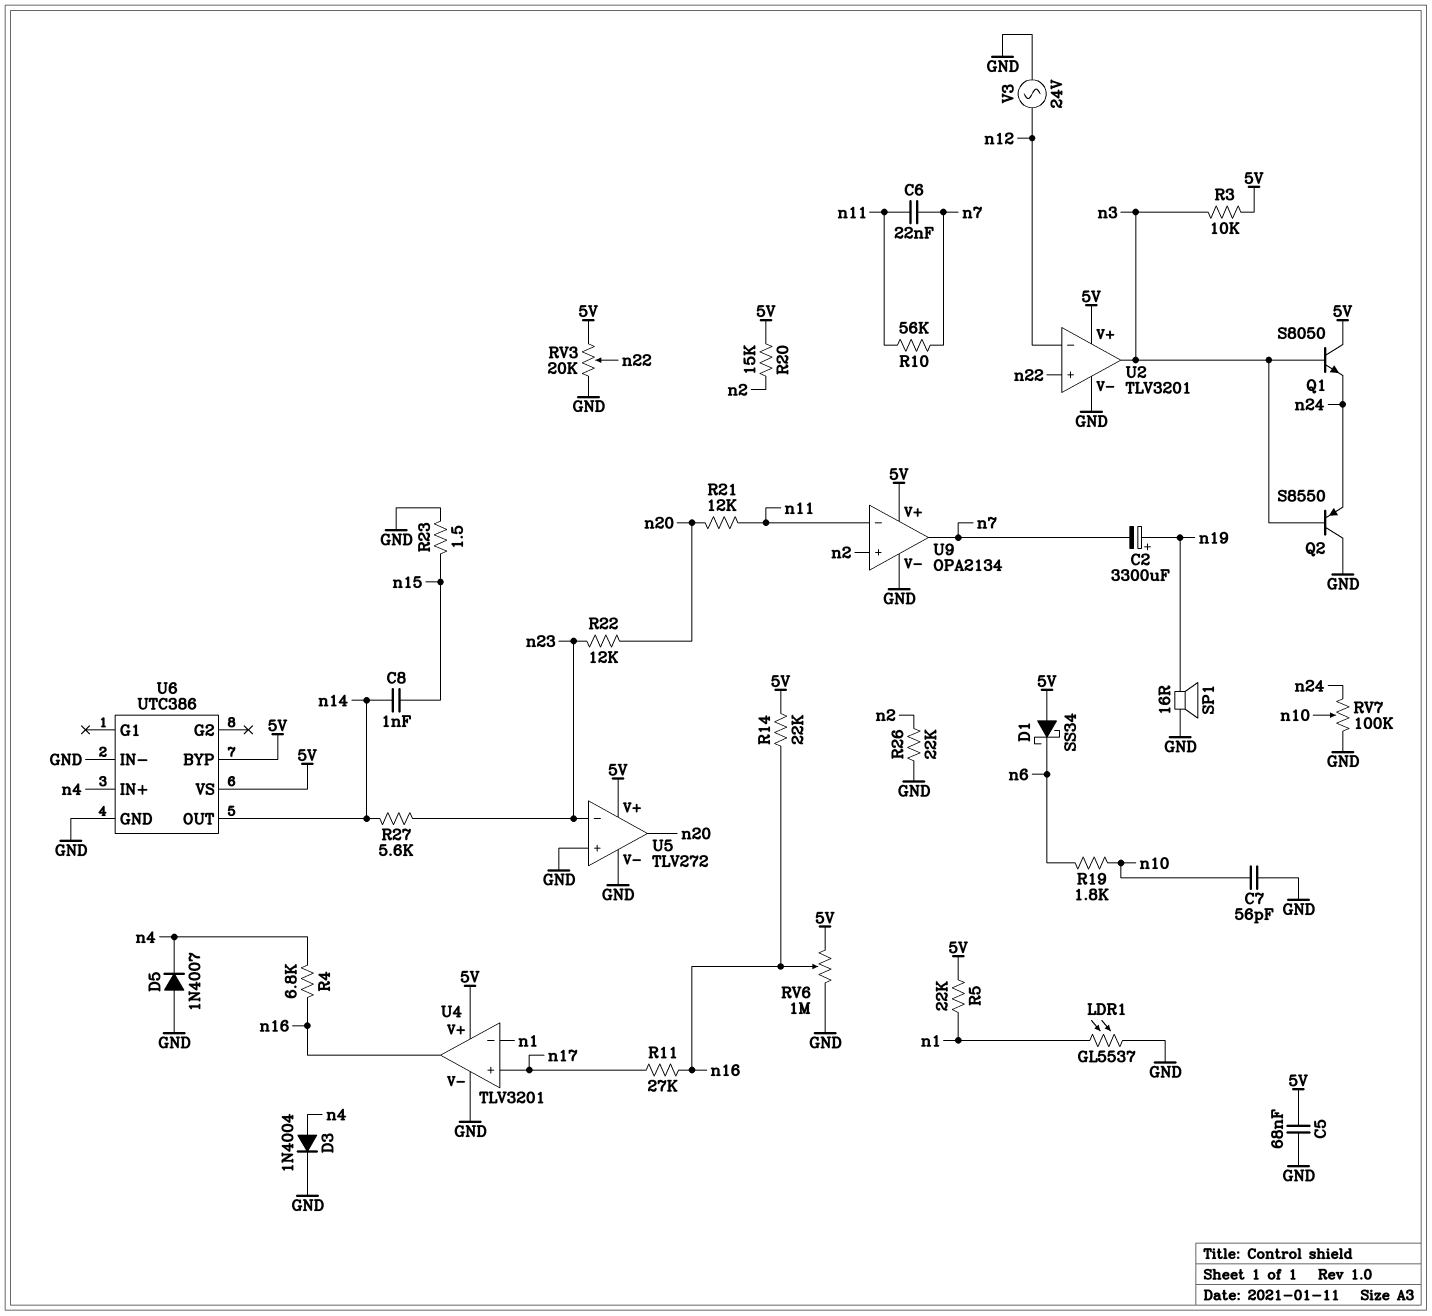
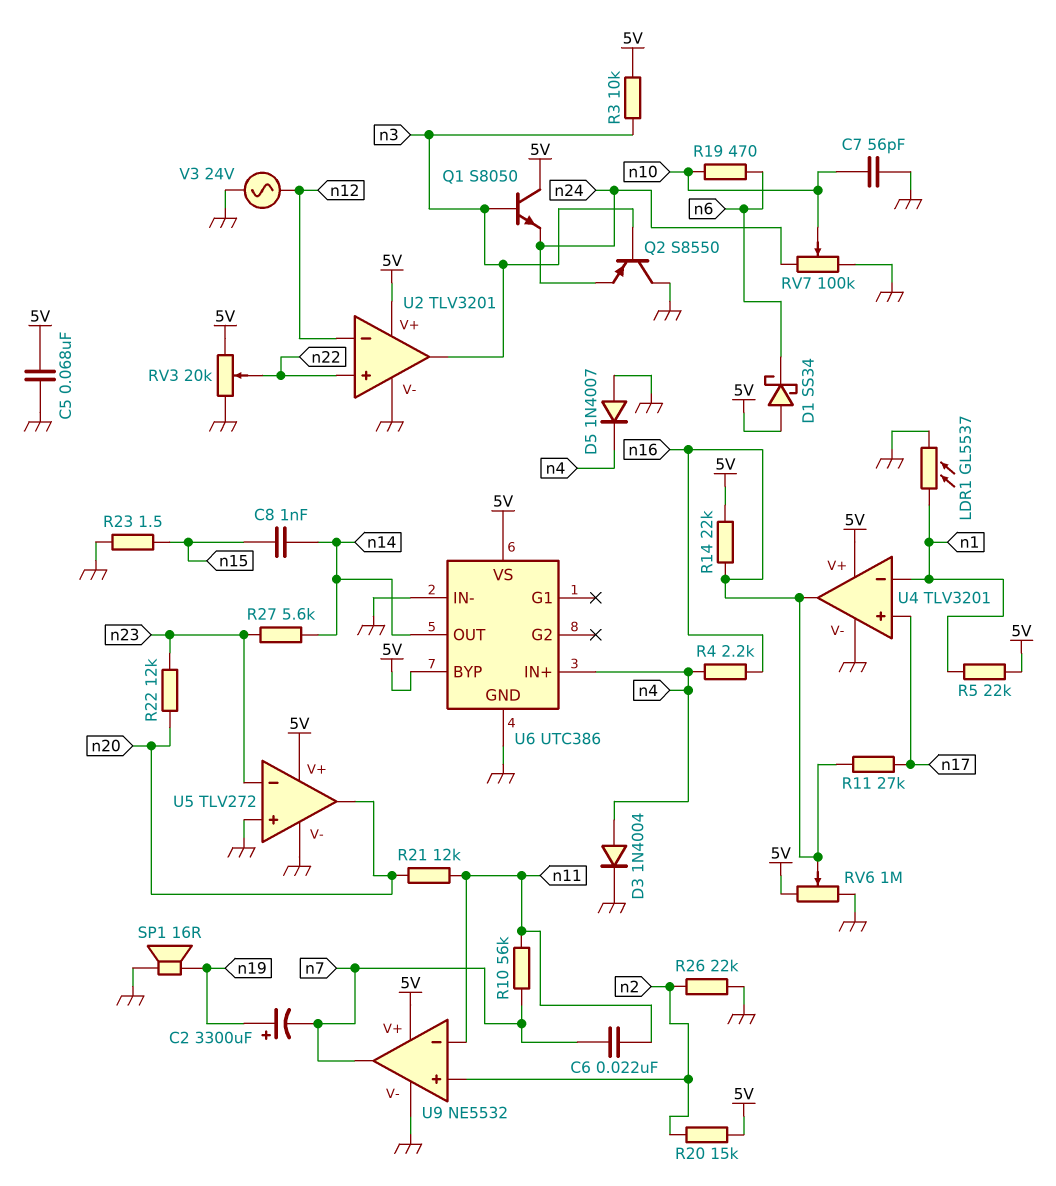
R4: 6.8k (n4, n16) -> 2.2k (n4, n16)
R19: 1.8k (n6, n10) -> 470 (n6, n10)
U9: OPA2134 -> NE5532

